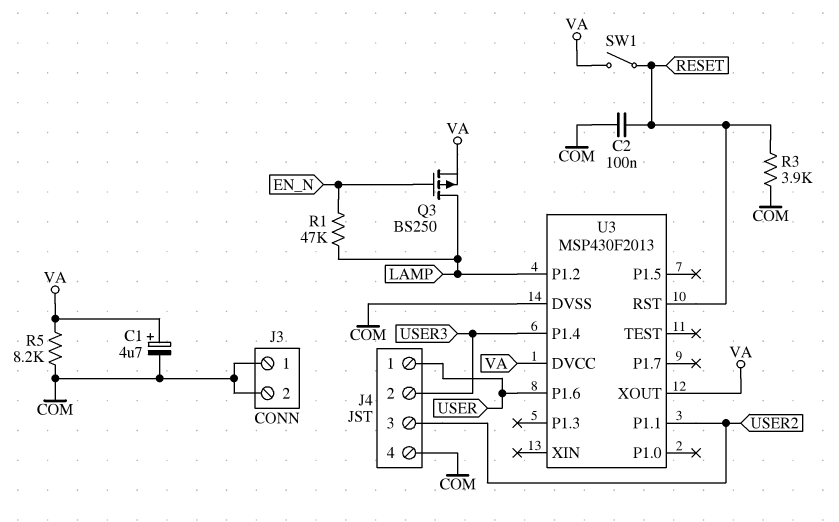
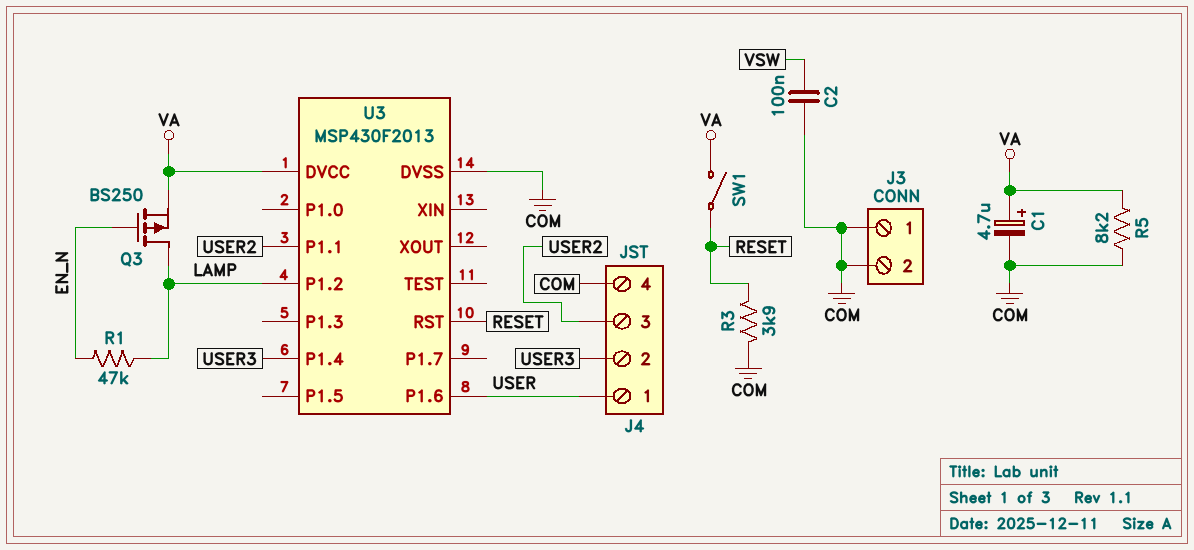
C2: 100nF (COM, RESET) -> 100nF (COM, VSW)
U3 pin XOUT: VA -> none

